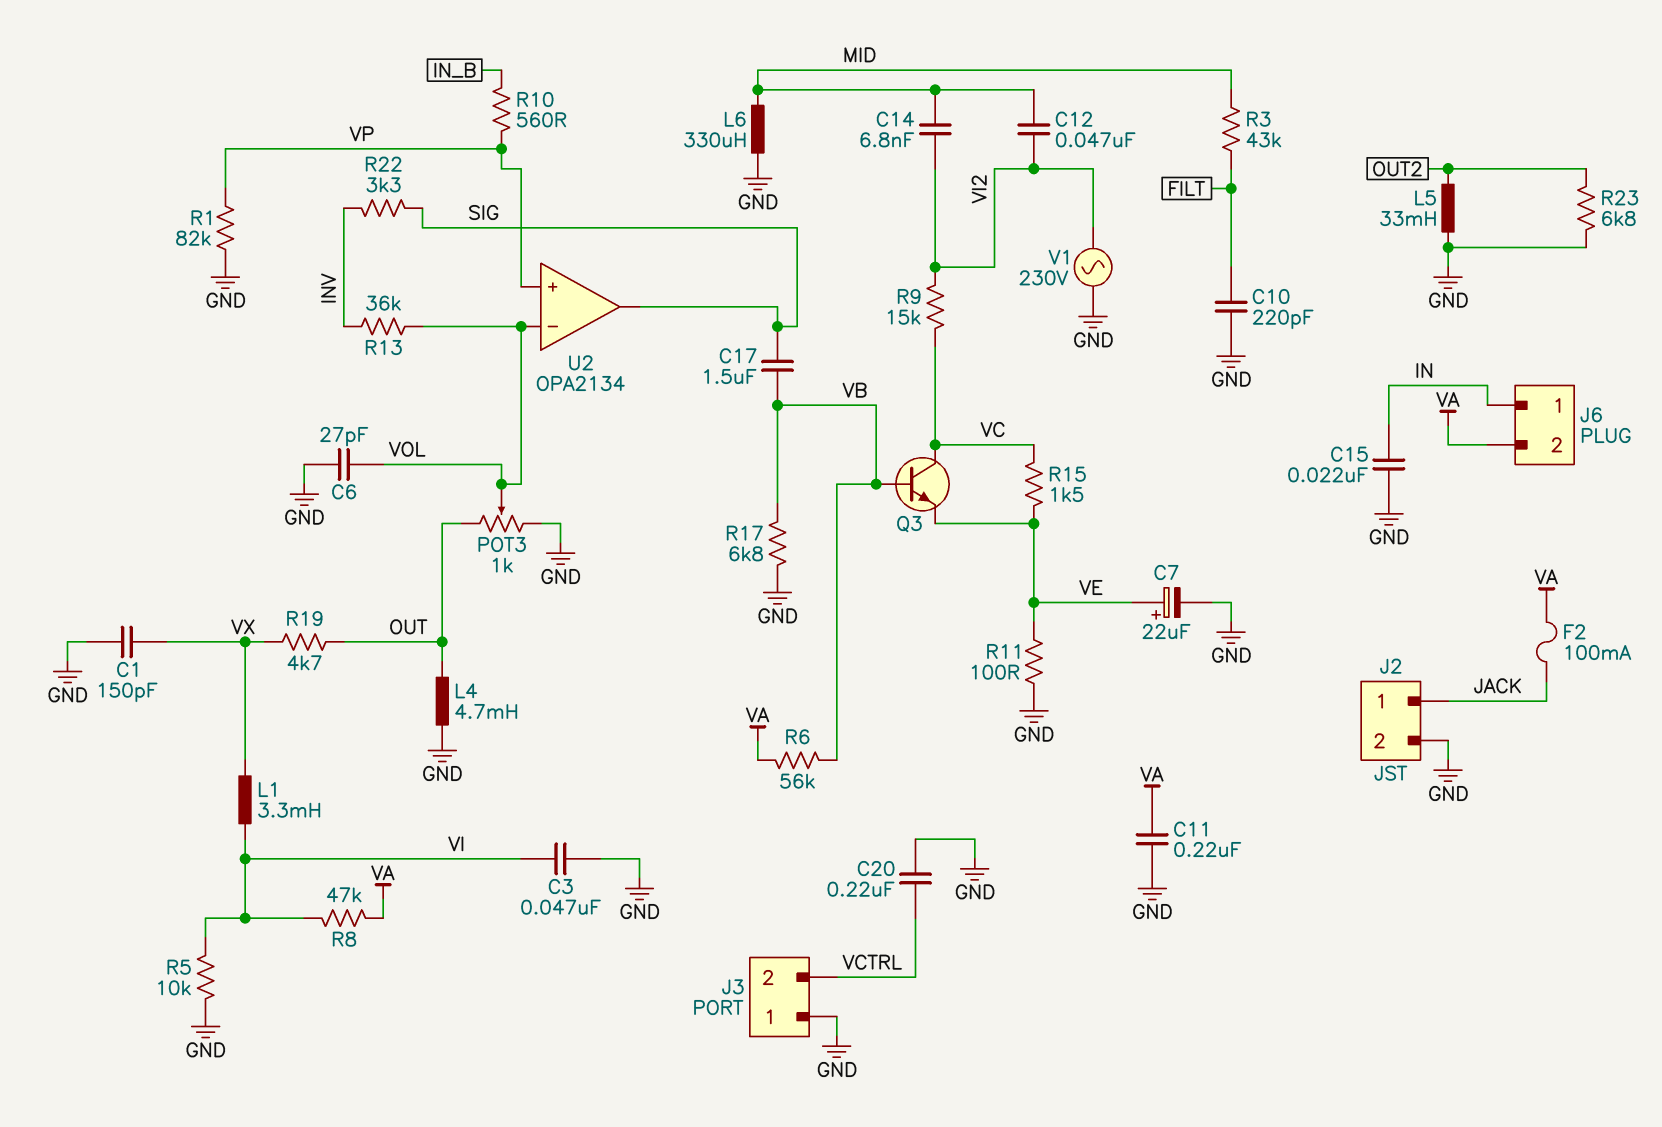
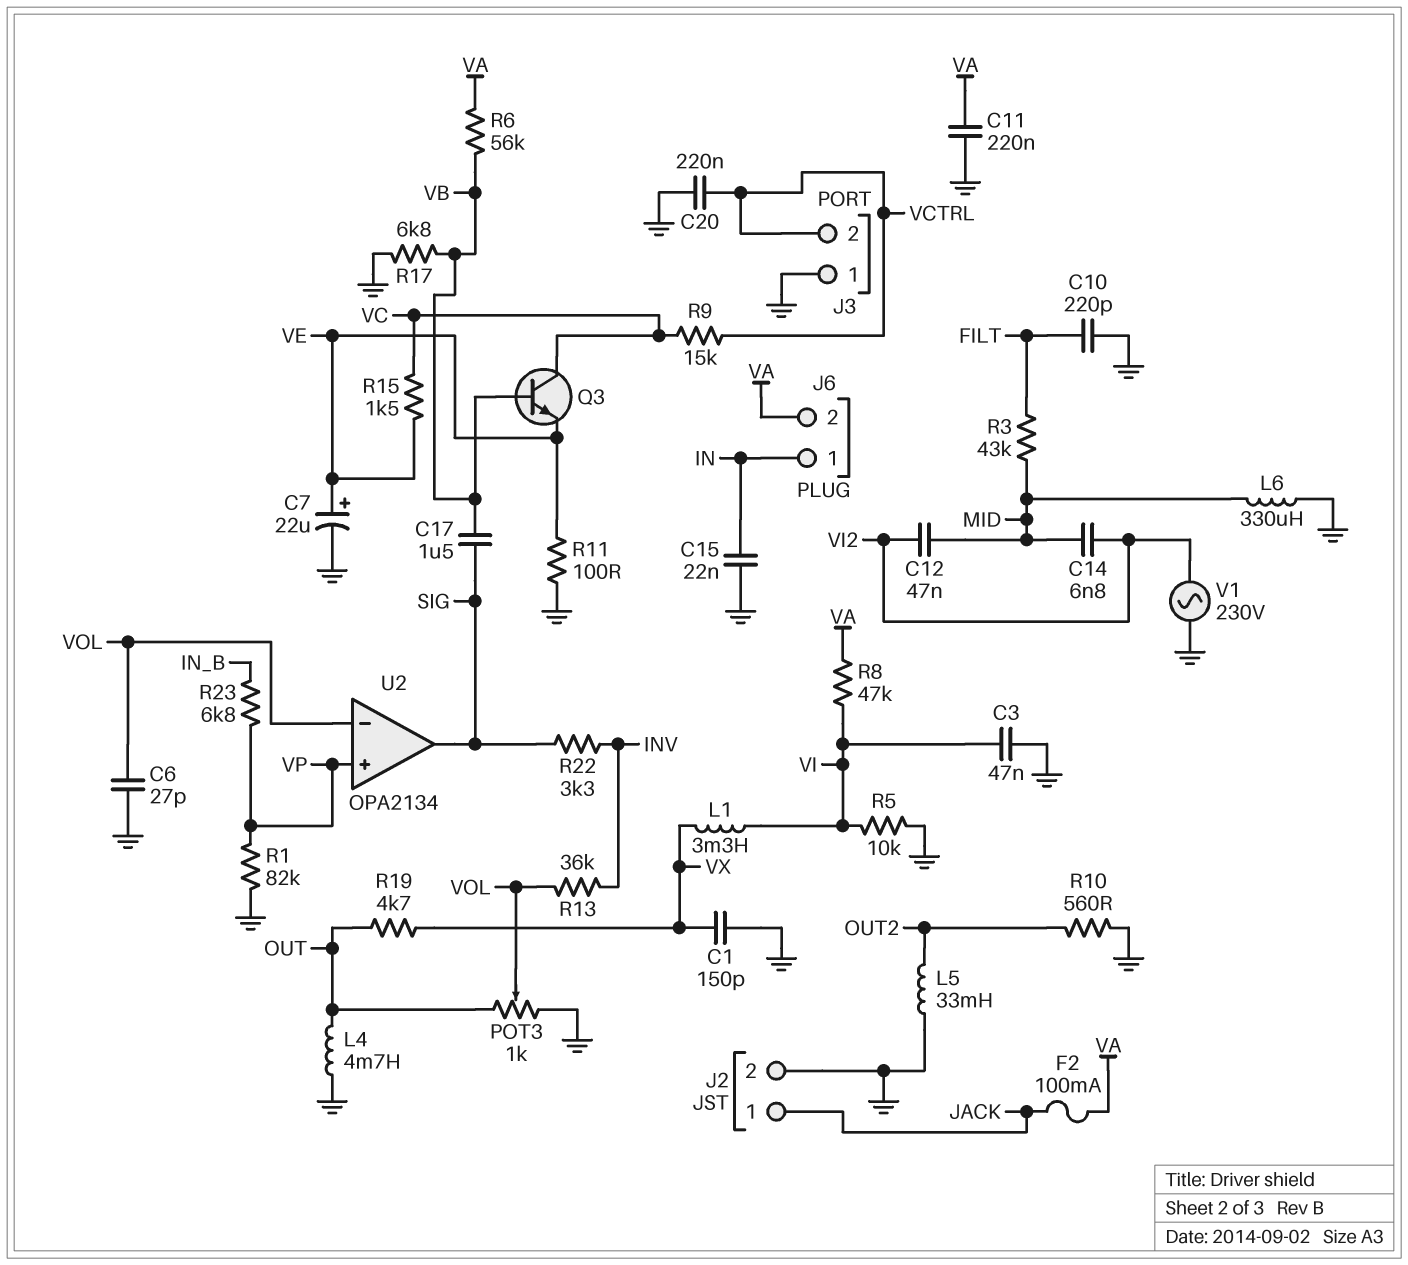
R9: 15k (VC, VI2) -> 15k (VC, VCTRL)
R10: 560 (IN_B, VP) -> 560 (GND, OUT2)
R23: 6.8k (GND, OUT2) -> 6.8k (IN_B, VP)

